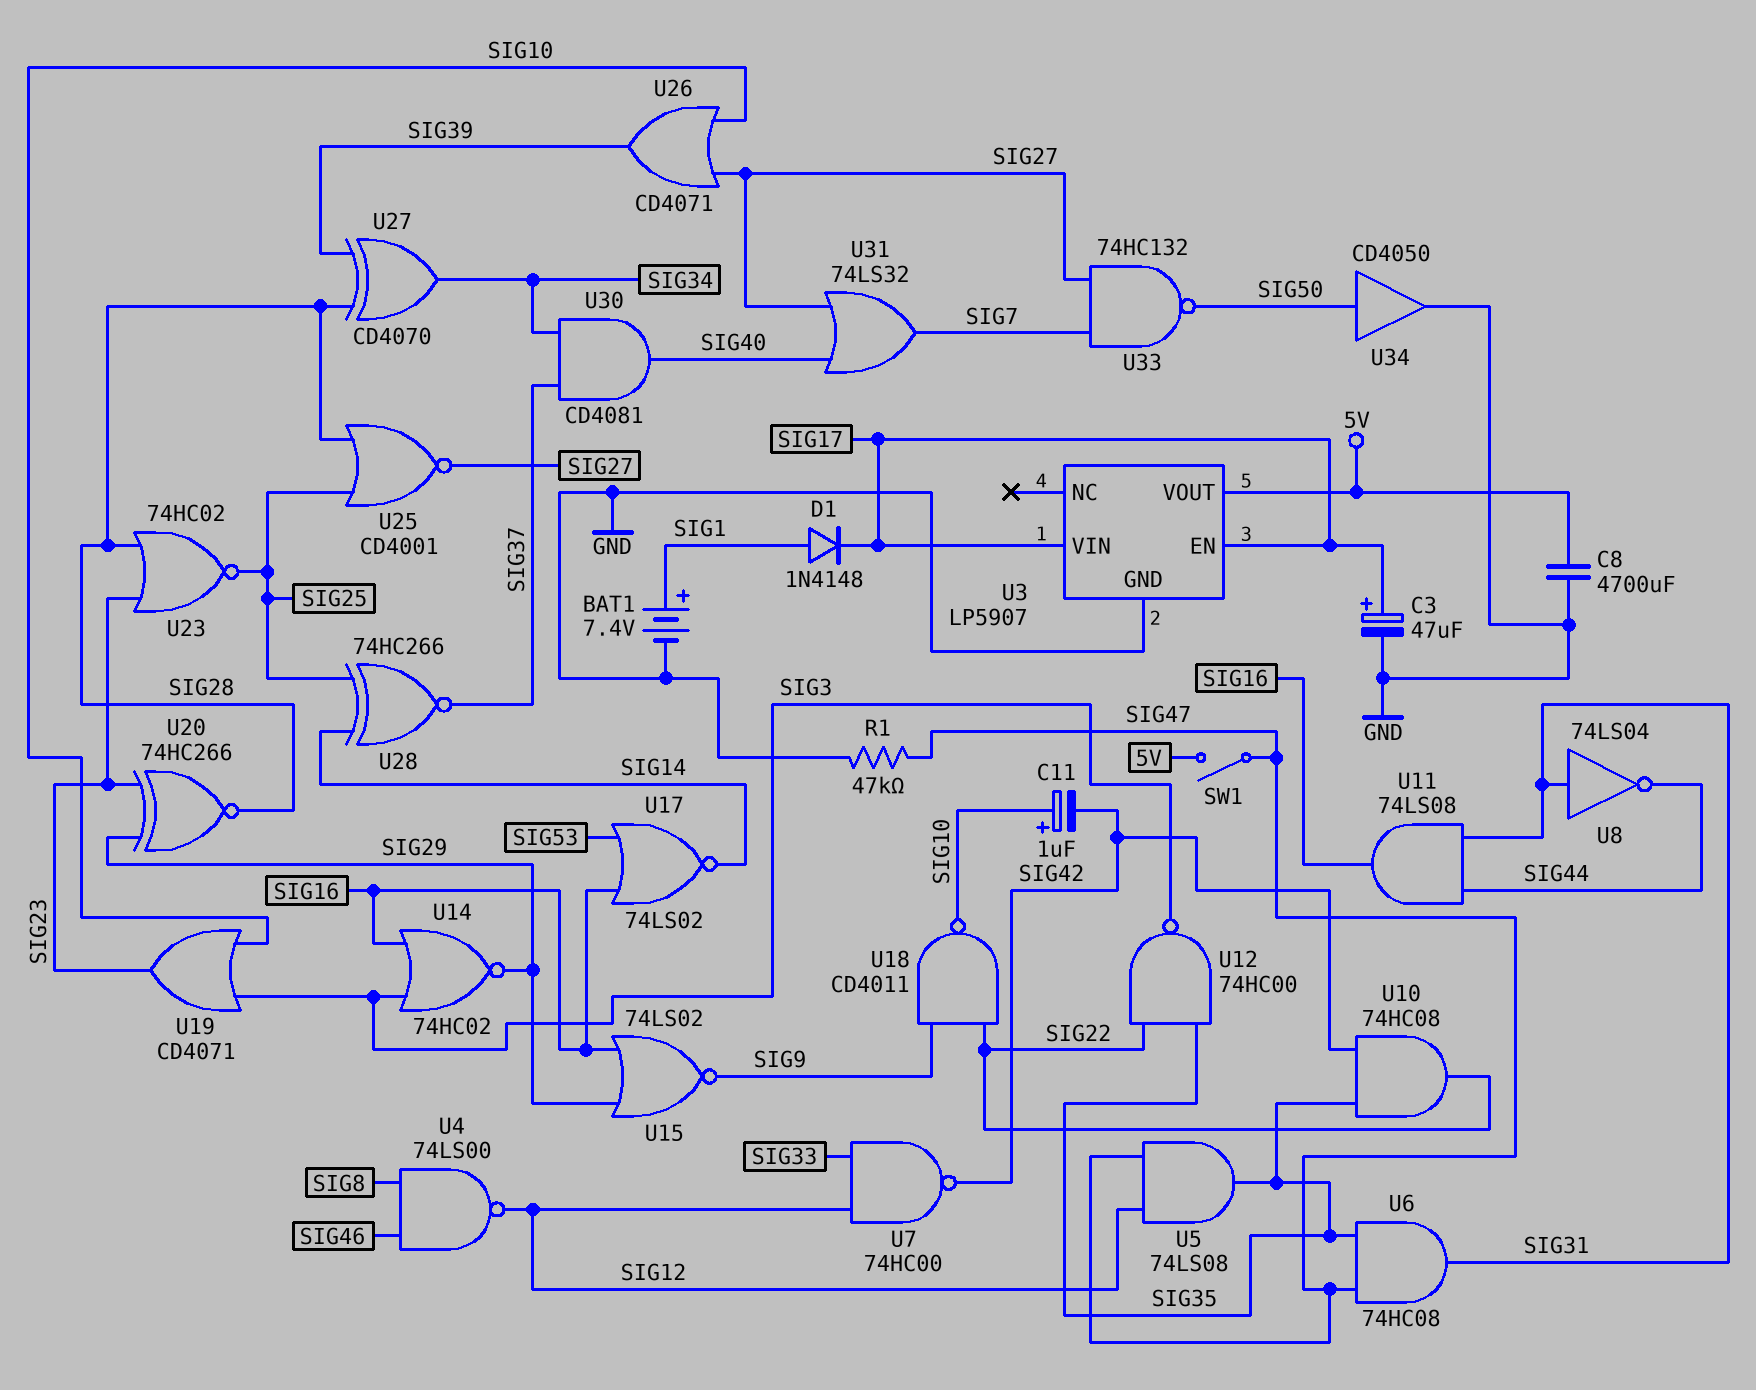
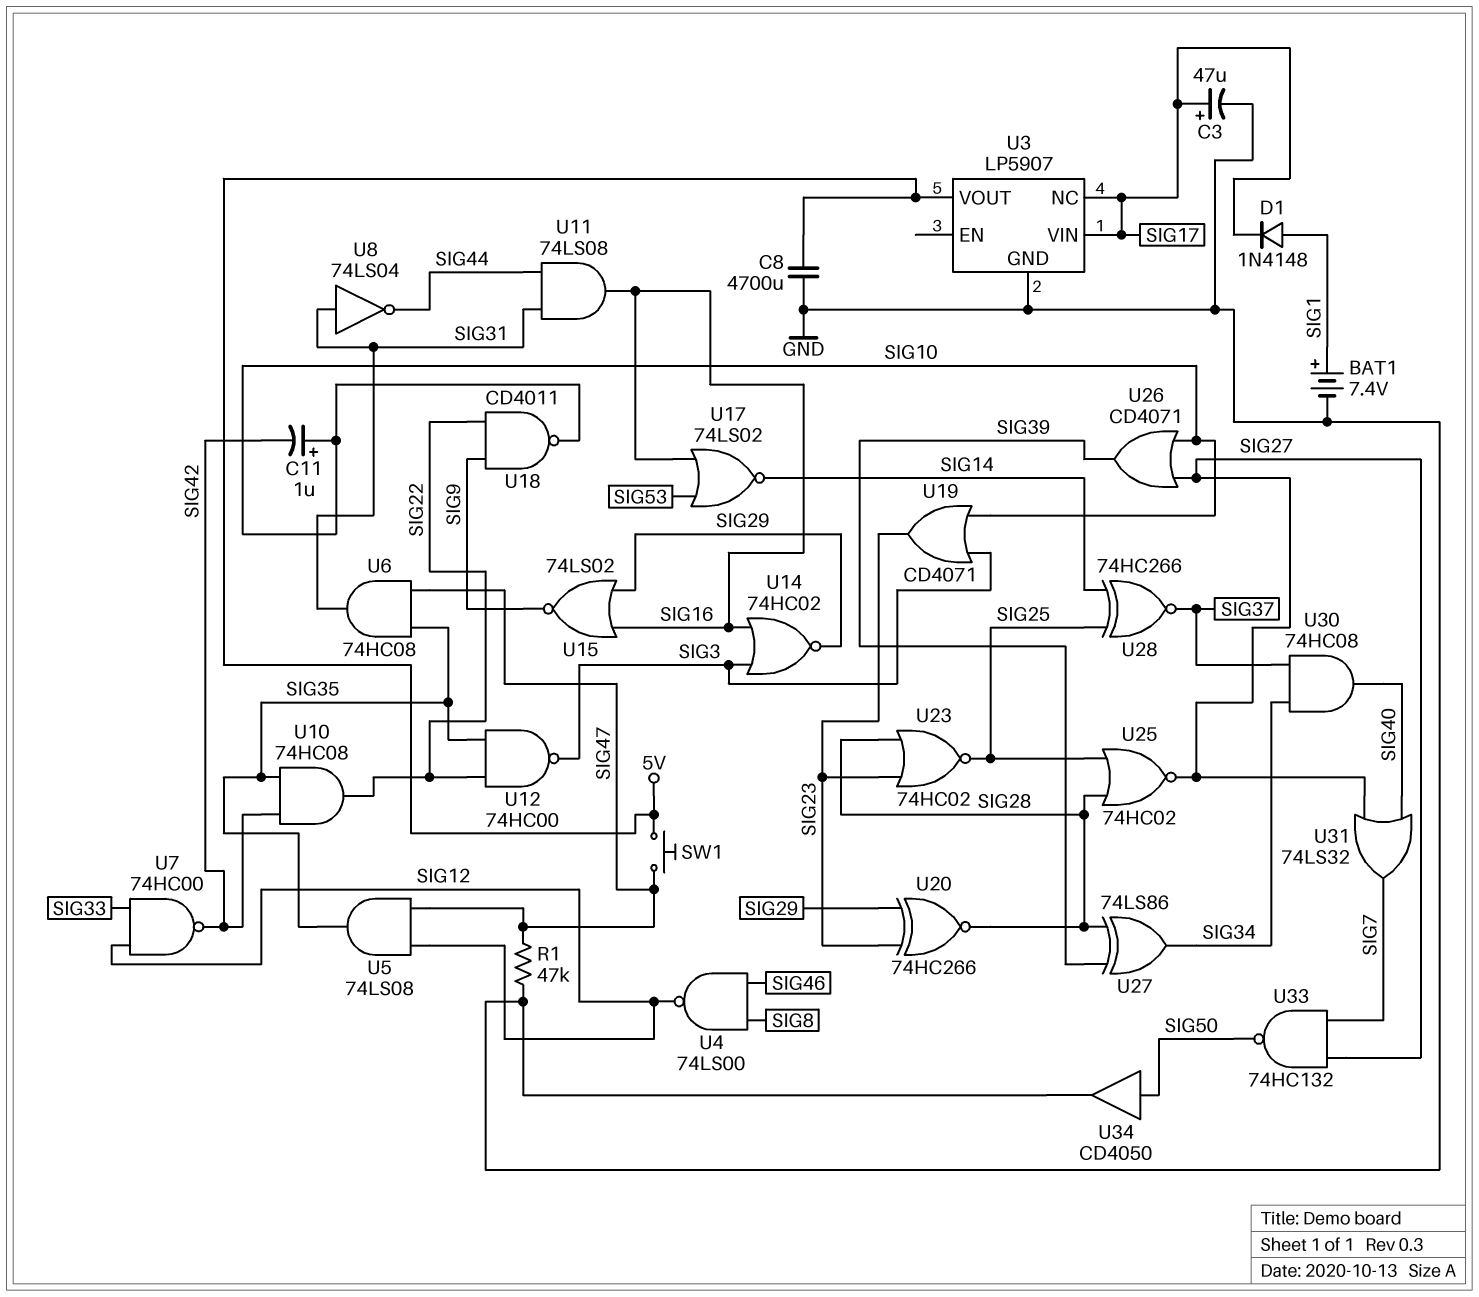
SW1: switch (5V, SIG47) -> button (5V, SIG47)
U3 pin EN: SIG17 -> none
U3 pin NC: none -> SIG17
U25: NOR CD4001 (in SIG25, in SIG28, out SIG27) -> NOR 74HC02 (in SIG25, in SIG28, out SIG27)
U27: XOR CD4070 (in SIG28, in SIG39, out SIG34) -> XOR 74LS86 (in SIG28, in SIG39, out SIG34)
U30: AND CD4081 (in SIG34, in SIG37, out SIG40) -> AND 74HC08 (in SIG34, in SIG37, out SIG40)

